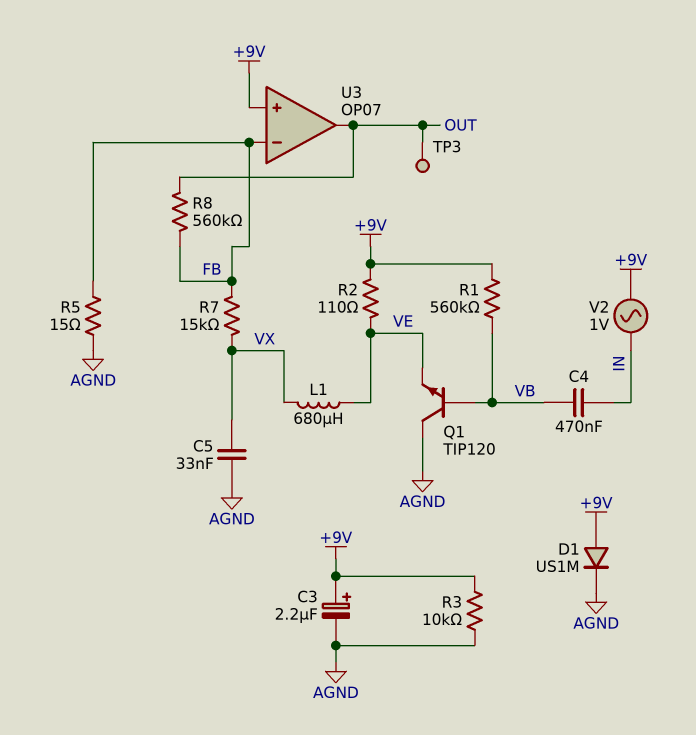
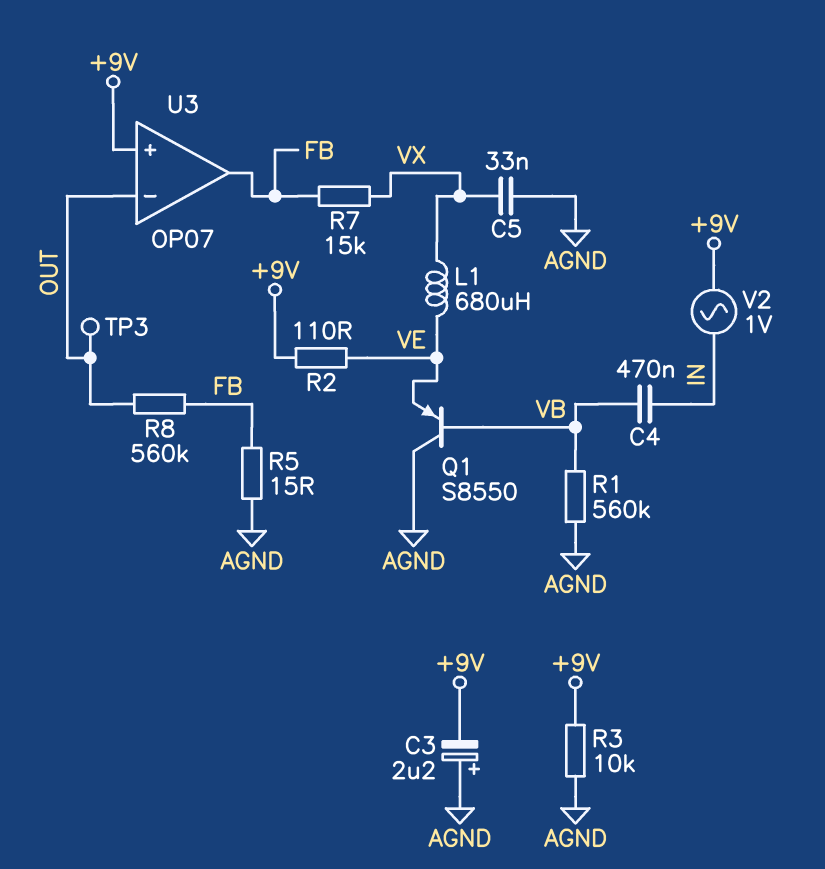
C3: 2.2uF (plus +9V, minus AGND) -> 2.2uF (plus AGND, minus +9V)
D1: diode US1M (A +9V, K AGND) -> none
Q1: NPN TIP120 (B VB, C AGND, E VE) -> PNP S8550 (B VB, C AGND, E VE)
R1: 560k (+9V, VB) -> 560k (AGND, VB)
U3 pin in-: FB -> OUT
U3 pin out: OUT -> FB

